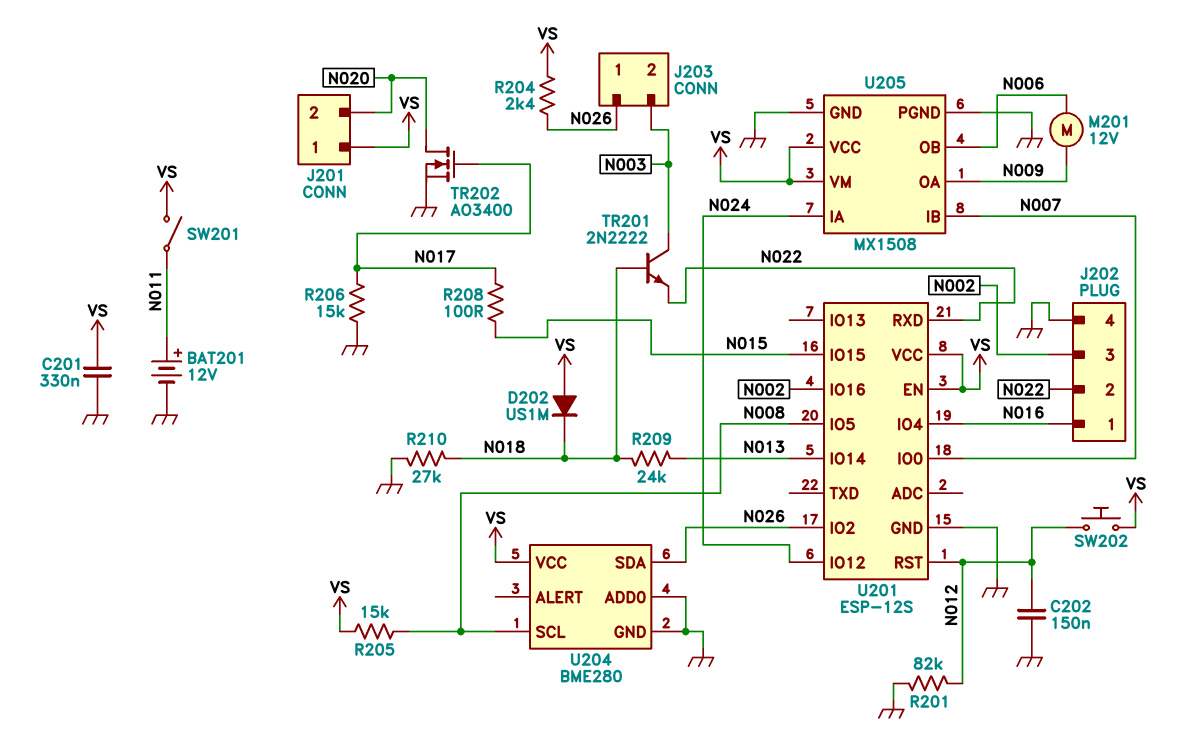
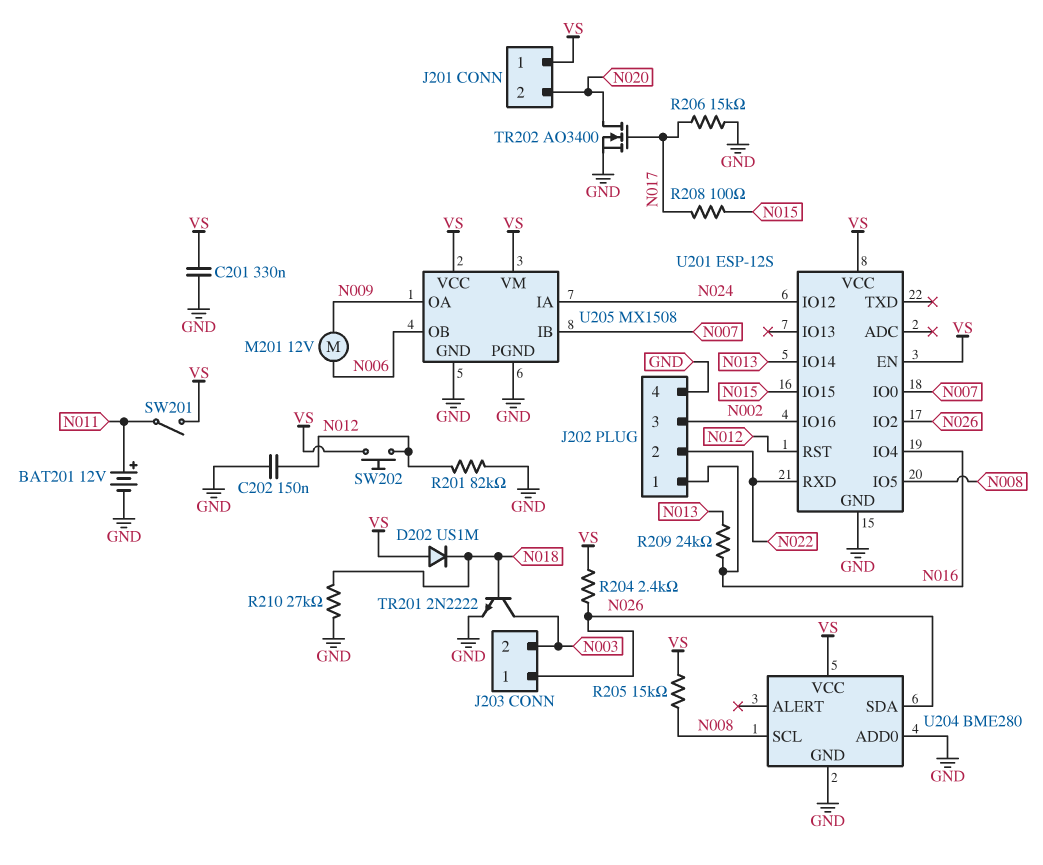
R209: 24k (N013, N018) -> 24k (N013, N016)
TR201: NPN 2N2222 (B N018, C N003, E N022) -> NPN 2N2222 (B N018, C N003, E GND)

